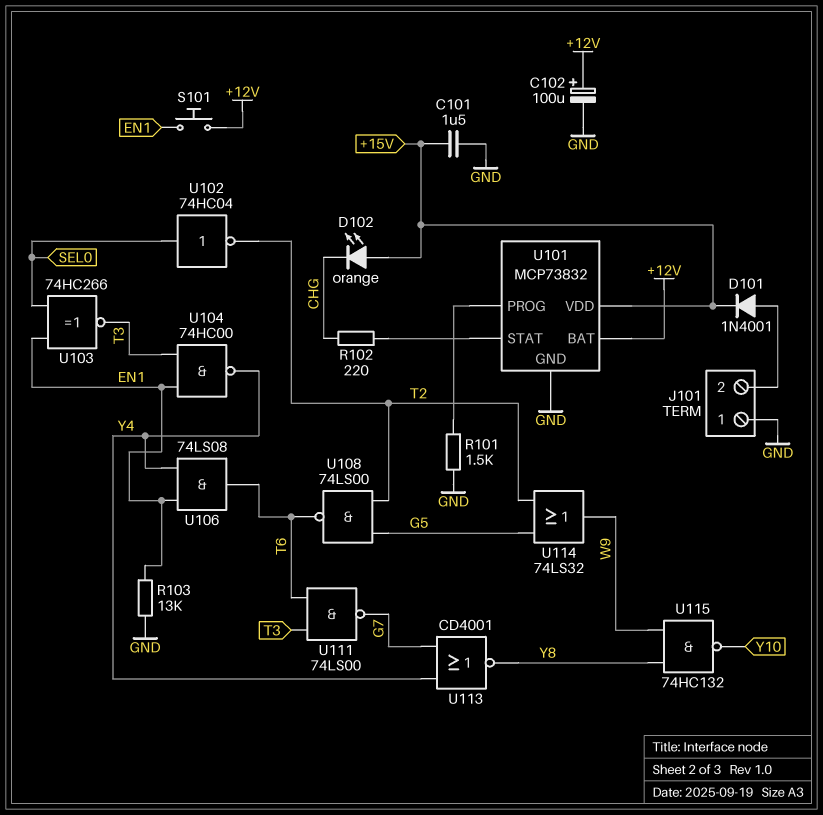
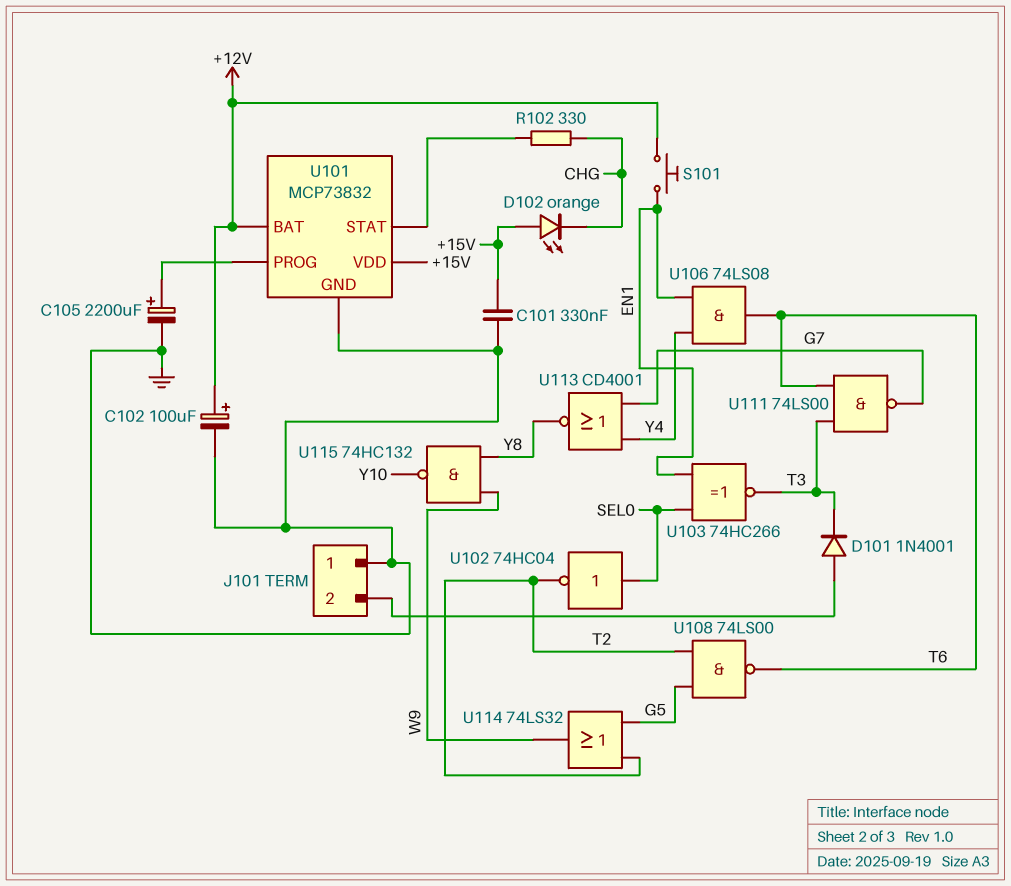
C101: 1.5uF (+15V, GND) -> 330nF (+15V, GND)
C105: none -> 2200uF (plus U101/PROG, minus GND)
D101: diode 1N4001 (A J101/2, K +15V) -> diode 1N4001 (A J101/2, K T3)
R101: 1.5k (GND, U101/PROG) -> none
R102: 220 (CHG, U101/STAT) -> 330 (CHG, U101/STAT)
R103: 13k (EN1, GND) -> none
U104: NAND 74HC00 (in EN1, in T3, out Y4) -> none

